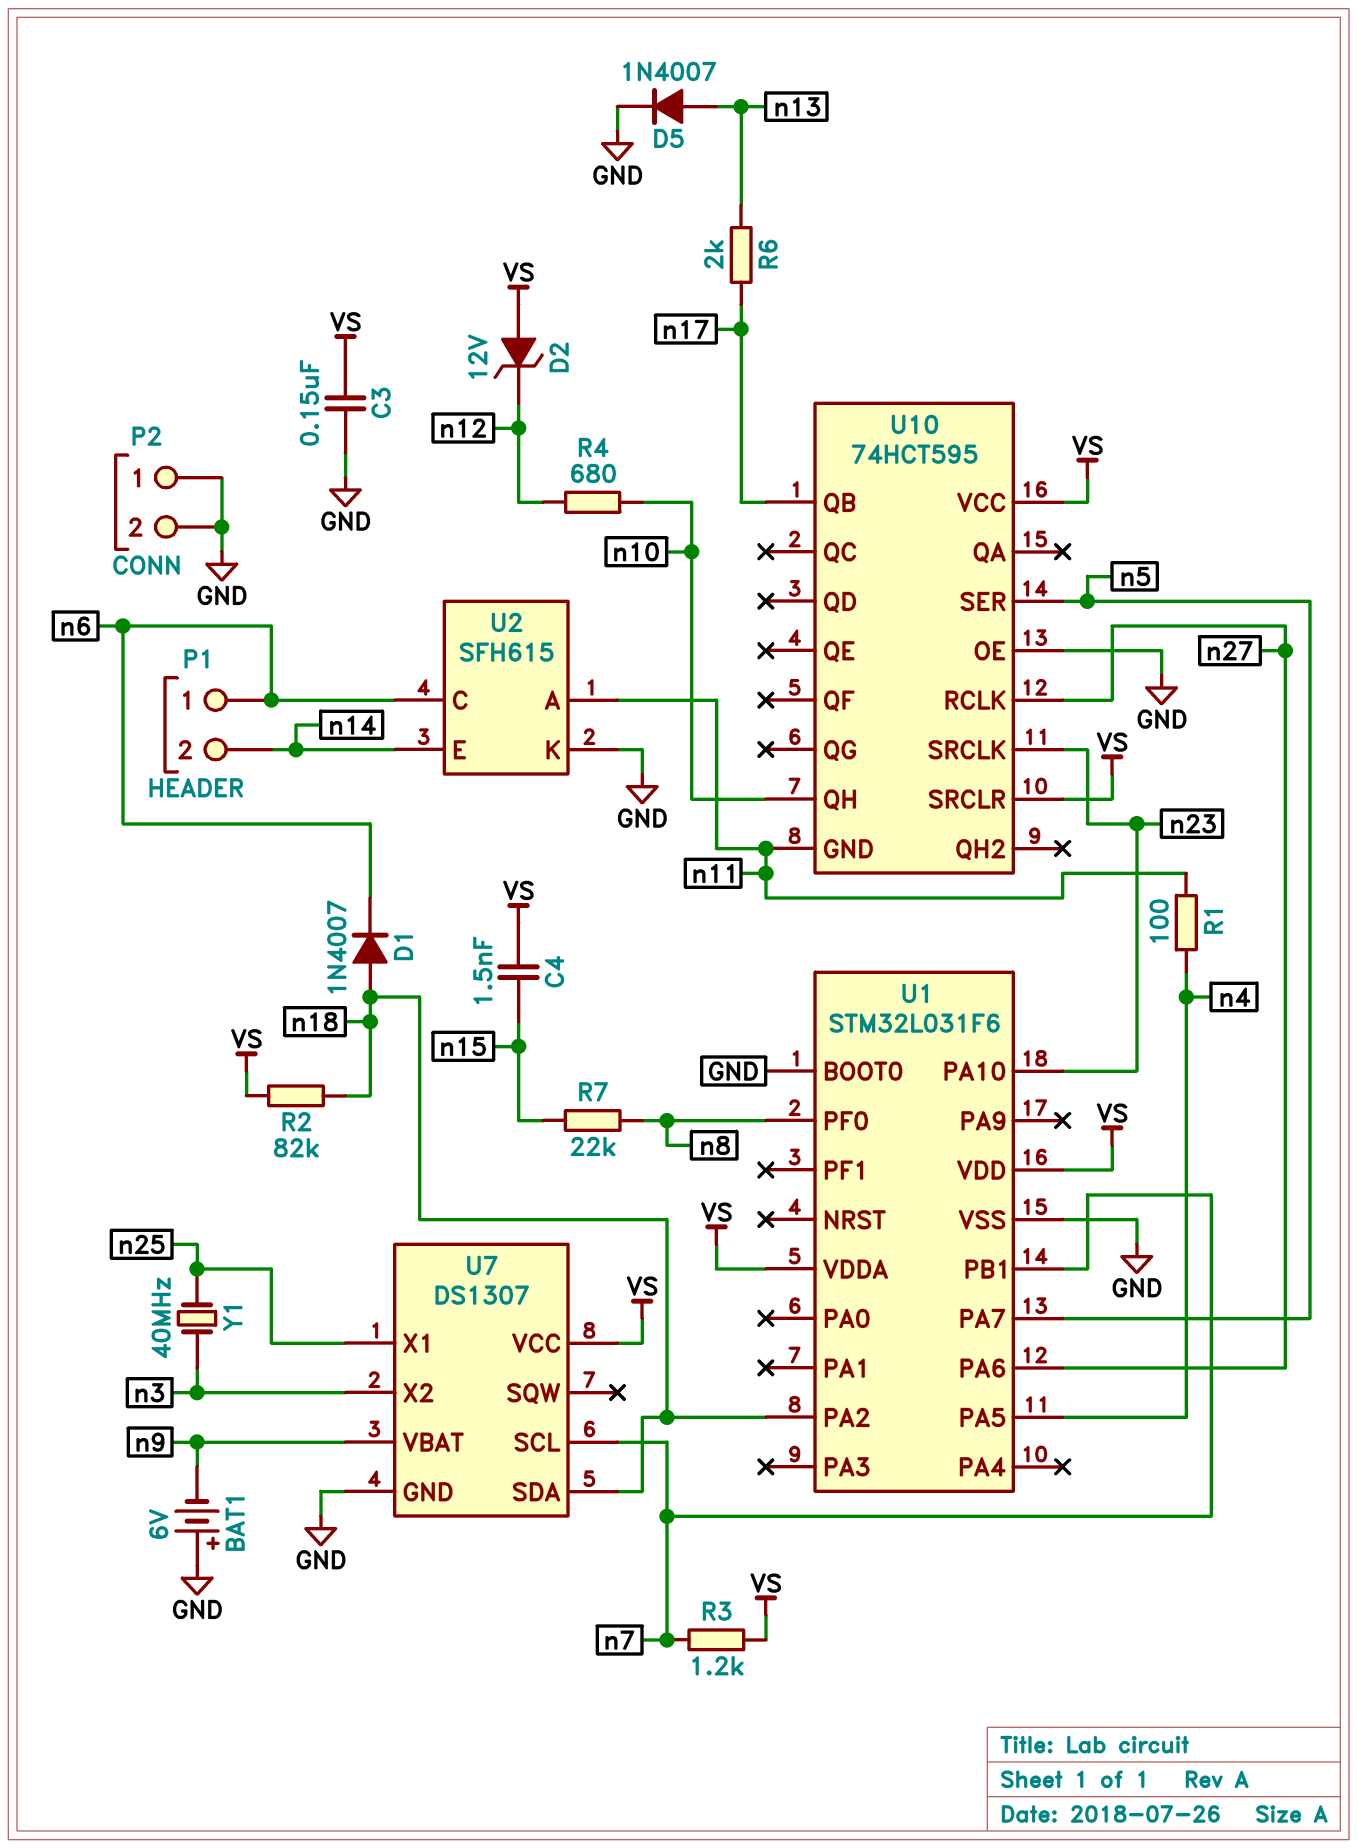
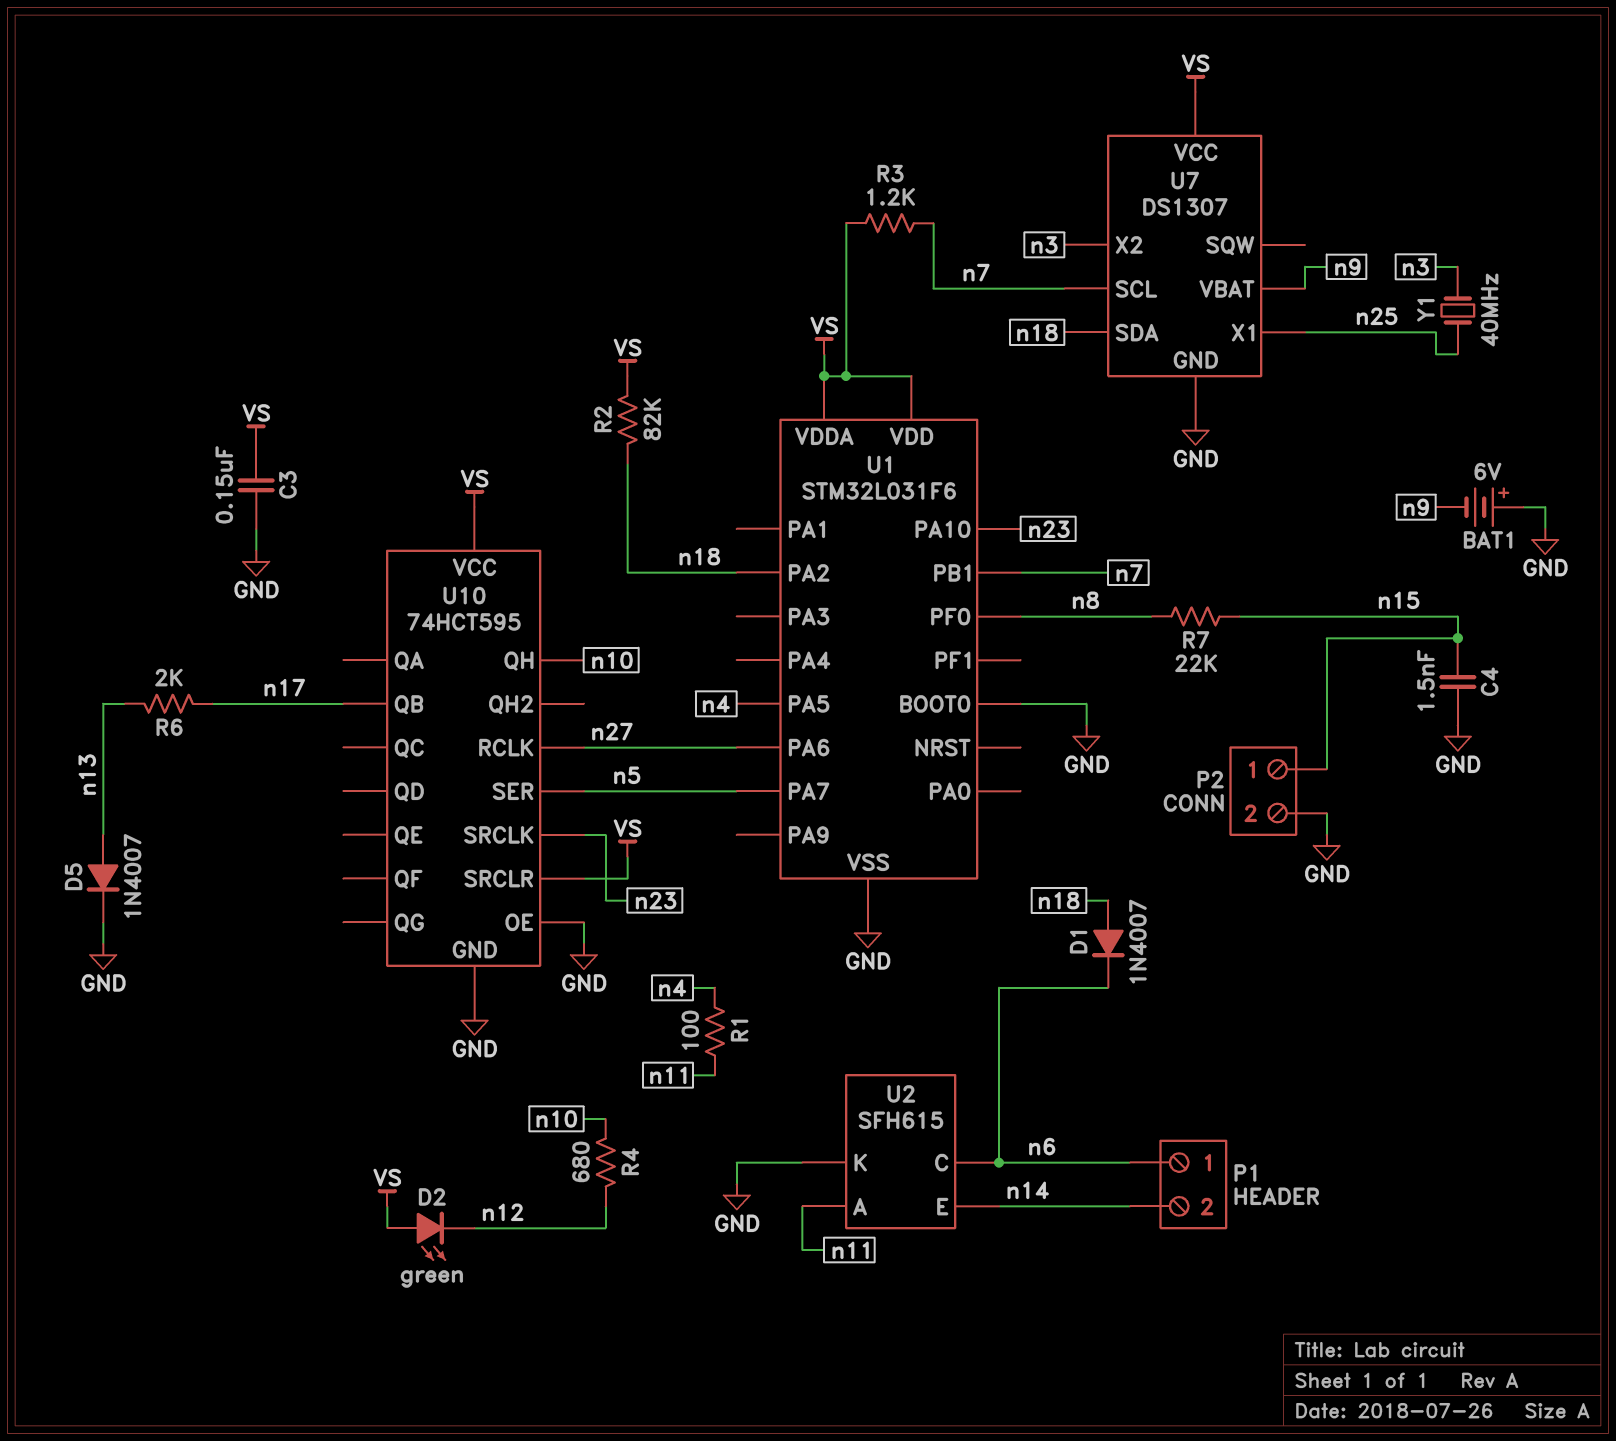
C4: 1.5nF (VS, n15) -> 1.5nF (GND, n15)
D2: zener 12V (A VS, K n12) -> LED green (A VS, K n12)
P2 pin 1: GND -> n15
U10 pin GND: n11 -> GND

